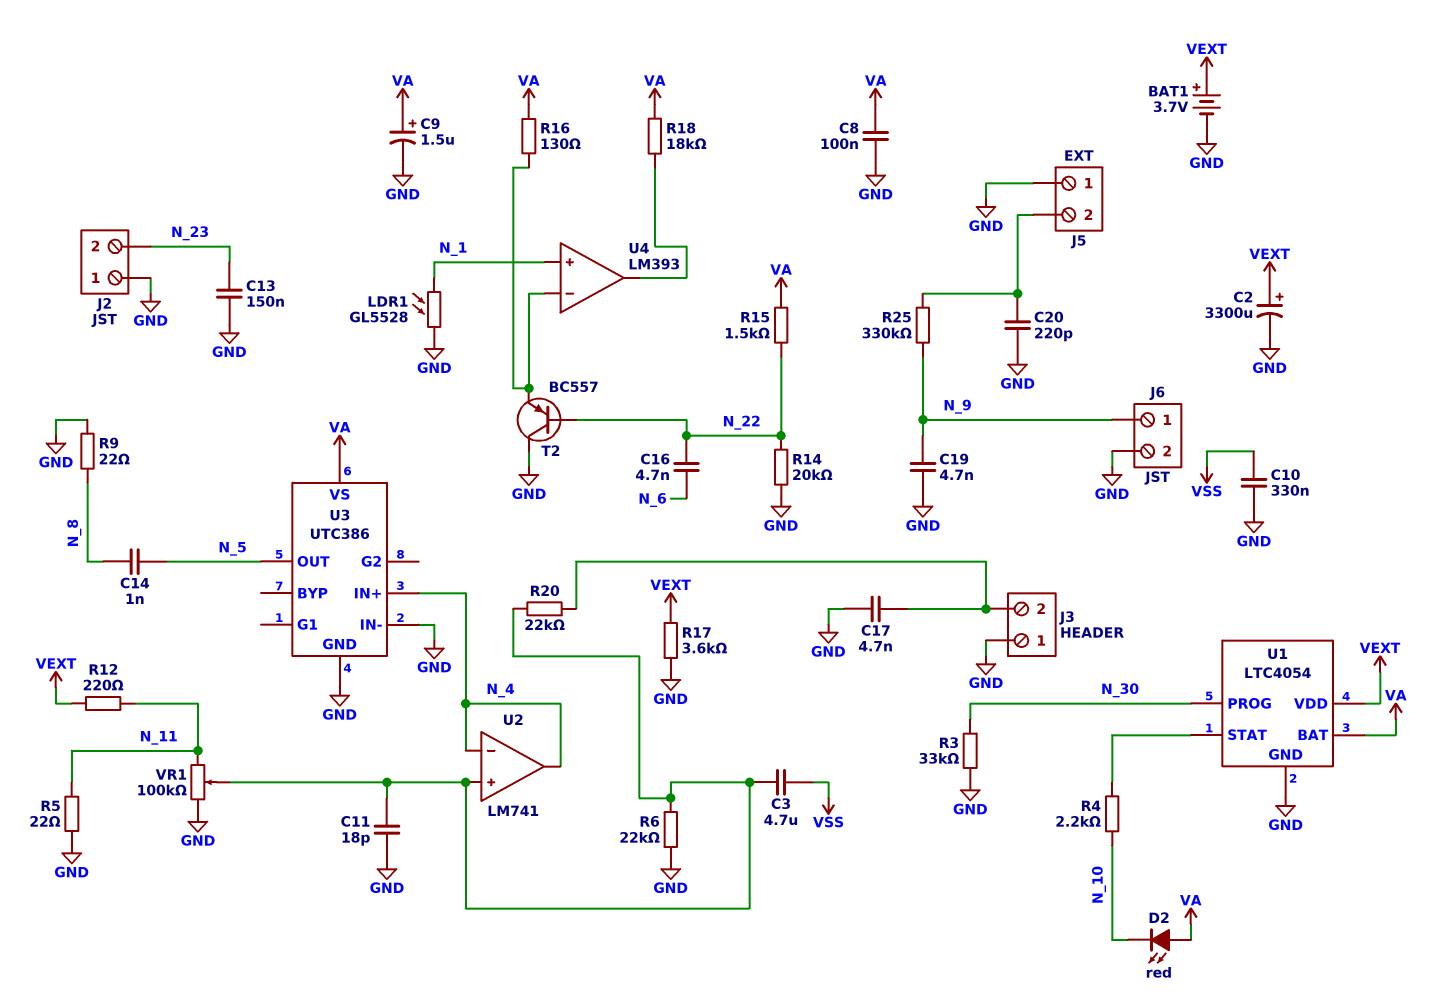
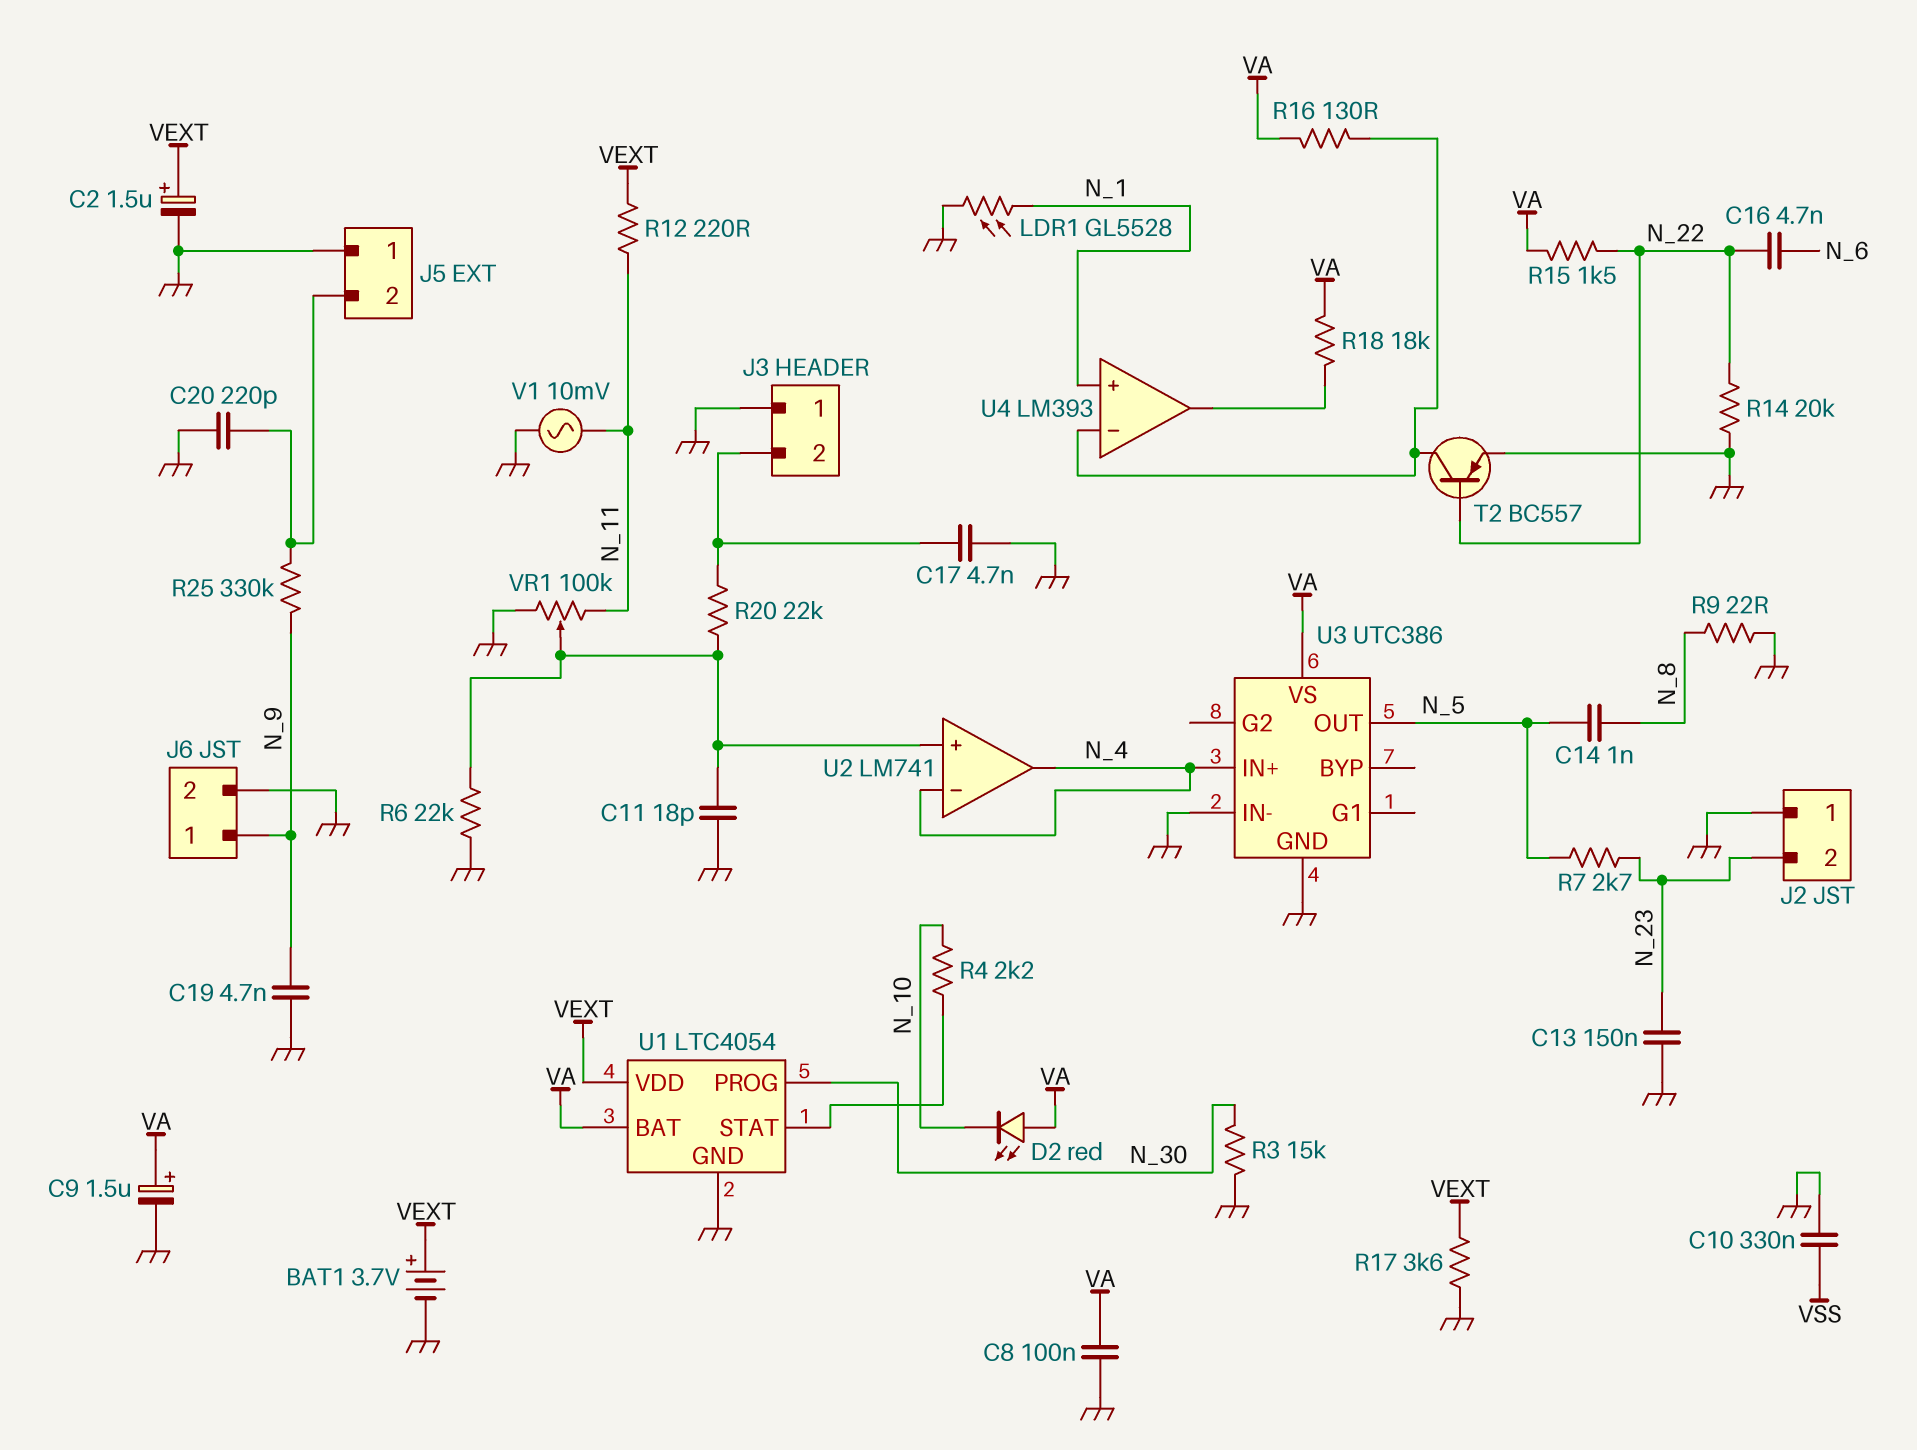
C2: 3300uF (plus VEXT, minus GND) -> 1.5uF (plus VEXT, minus GND)
C3: 4.7uF (U2/in+, VSS) -> none
R3: 33k (GND, N_30) -> 15k (GND, N_30)
R5: 22 (GND, N_11) -> none
R7: none -> 2.7k (N_5, N_23)
T2: PNP BC557 (B N_22, C GND, E U4/in-) -> PNP BC557 (B N_22, C U4/in-, E GND)
V1: none -> AC 10mV (GND, N_11)

